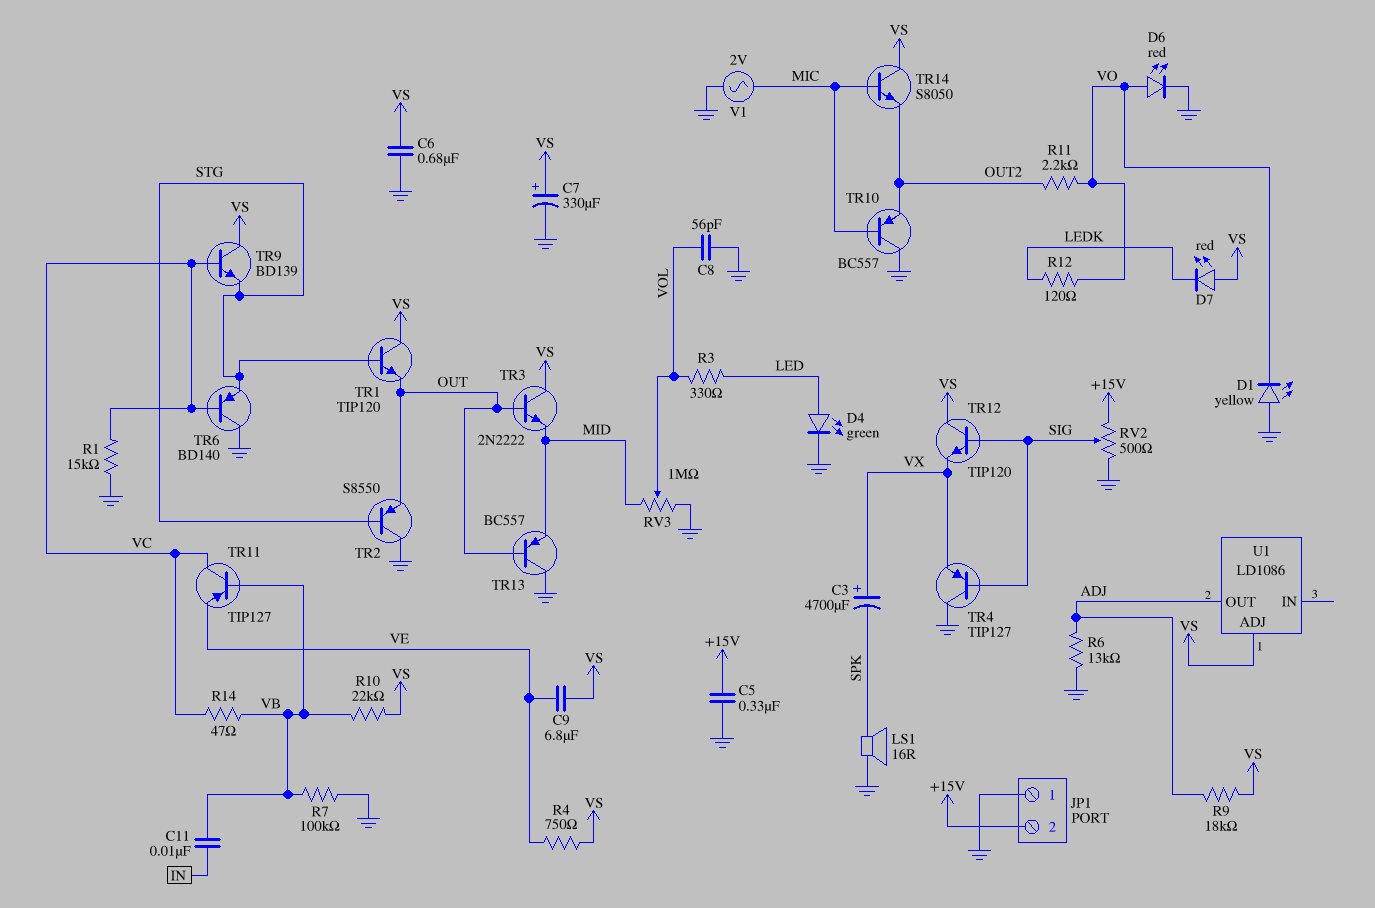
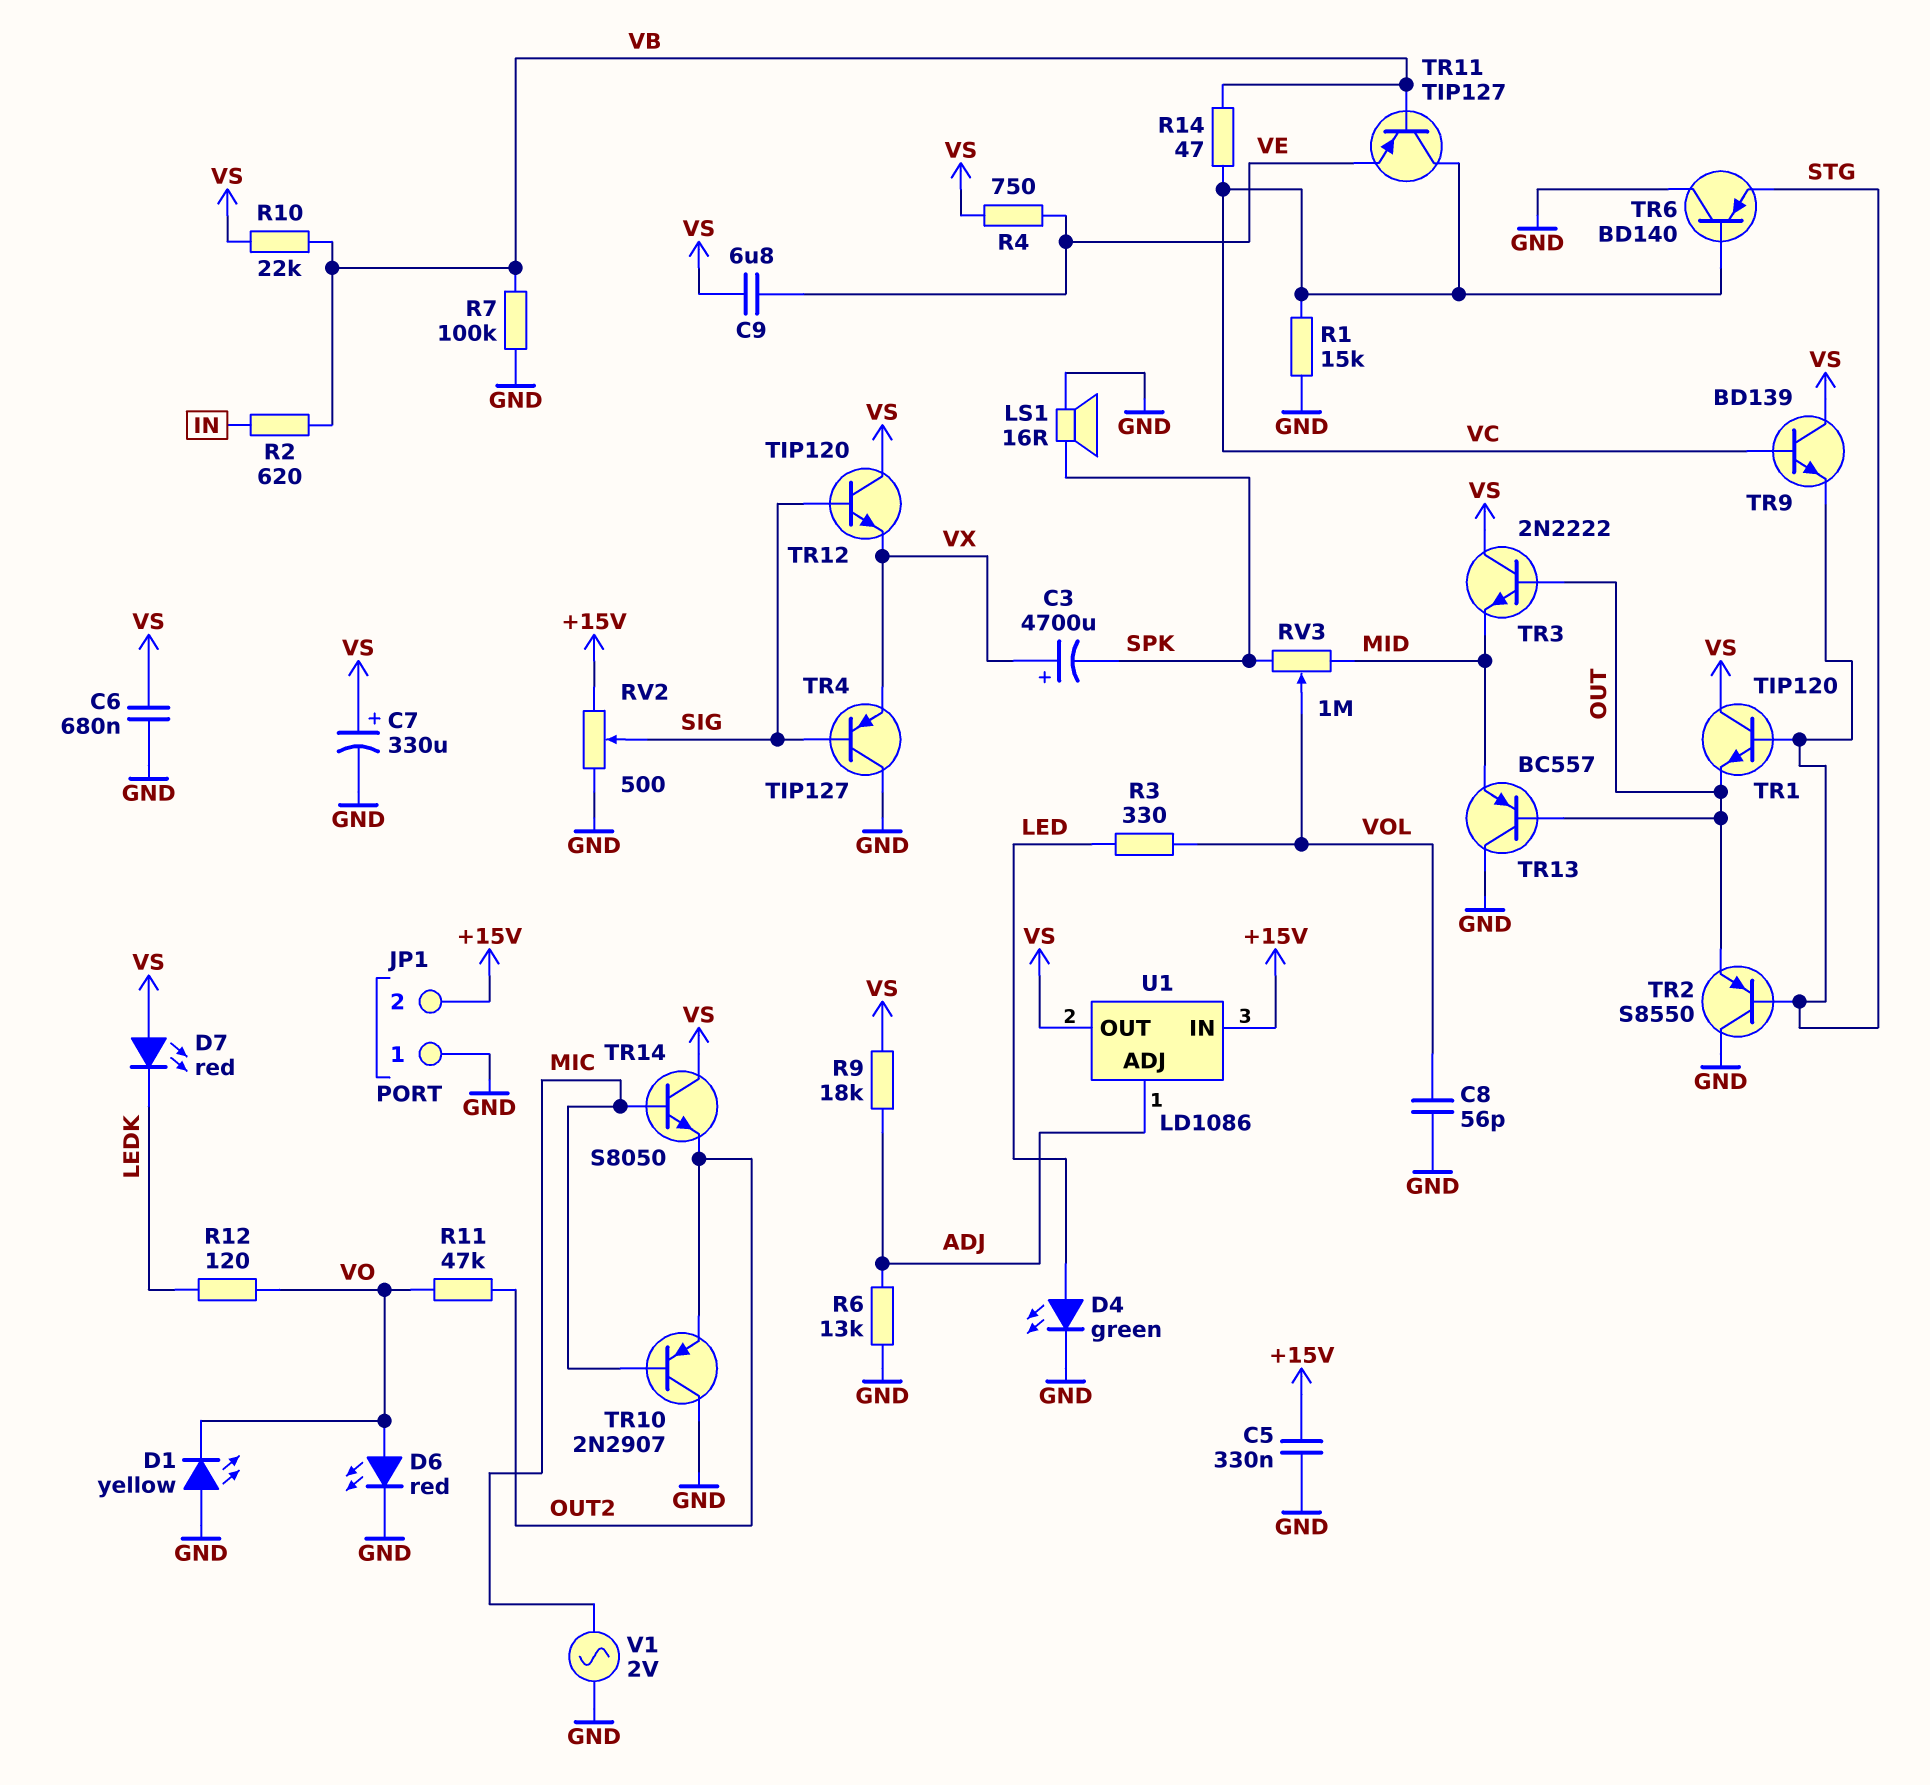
C11: 10nF (IN, VB) -> none
R2: none -> 620 (IN, VB)
R11: 2.2k (OUT2, VO) -> 47k (OUT2, VO)
RV3: 1M (GND, MID, wiper VOL) -> 1M (MID, SPK, wiper VOL)
TR10: PNP BC557 (B MIC, C GND, E OUT2) -> PNP 2N2907 (B MIC, C GND, E OUT2)
U1 pin ADJ: VS -> ADJ
U1 pin IN: none -> +15V
U1 pin OUT: ADJ -> VS

